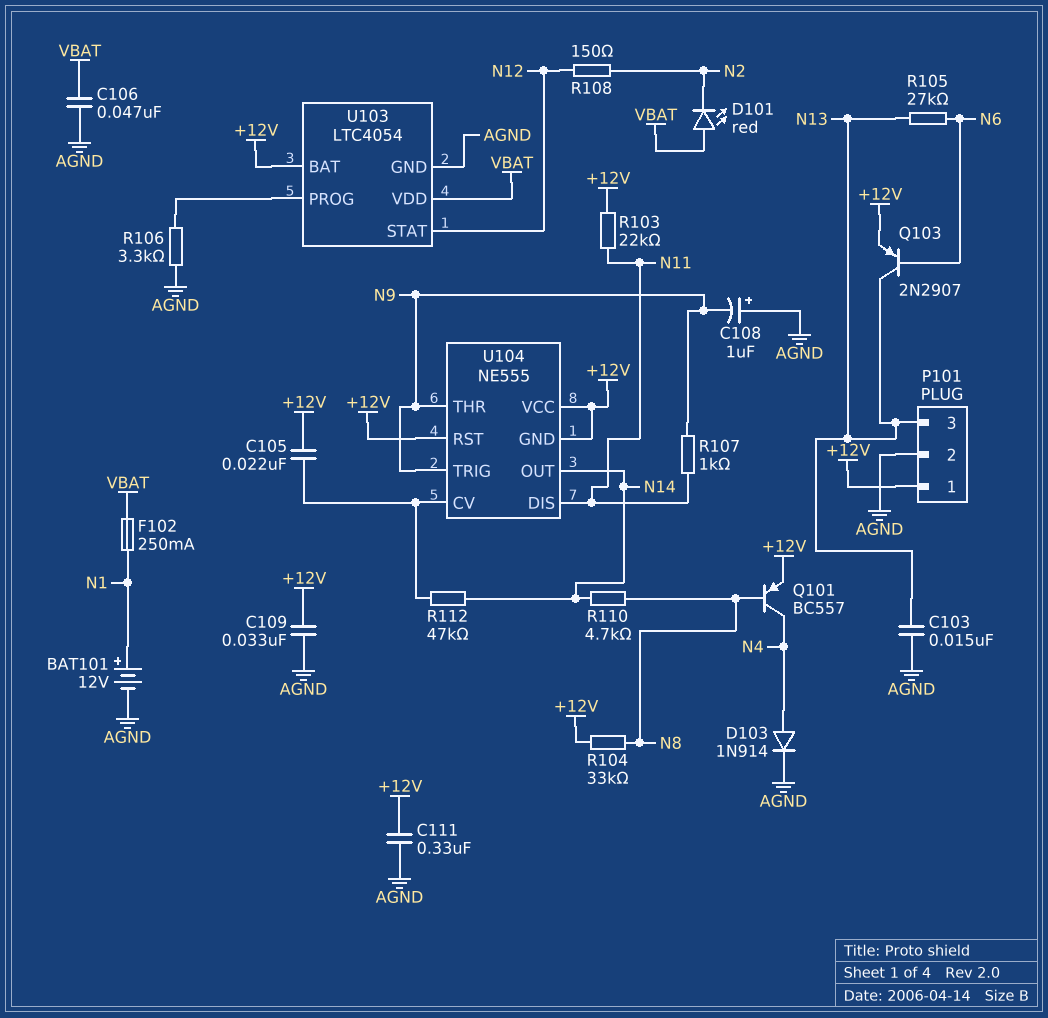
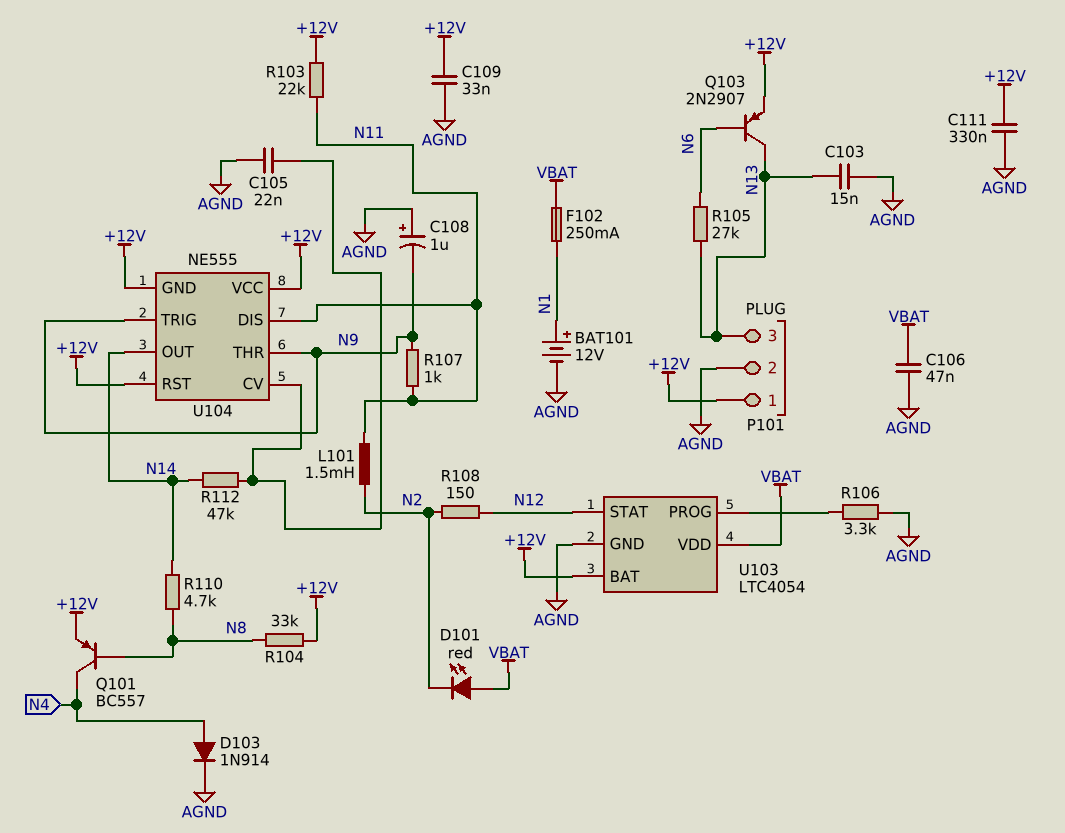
C105: 22nF (+12V, U104/CV) -> 22nF (AGND, U104/CV)
L101: none -> 1.5mH (N2, N11)

